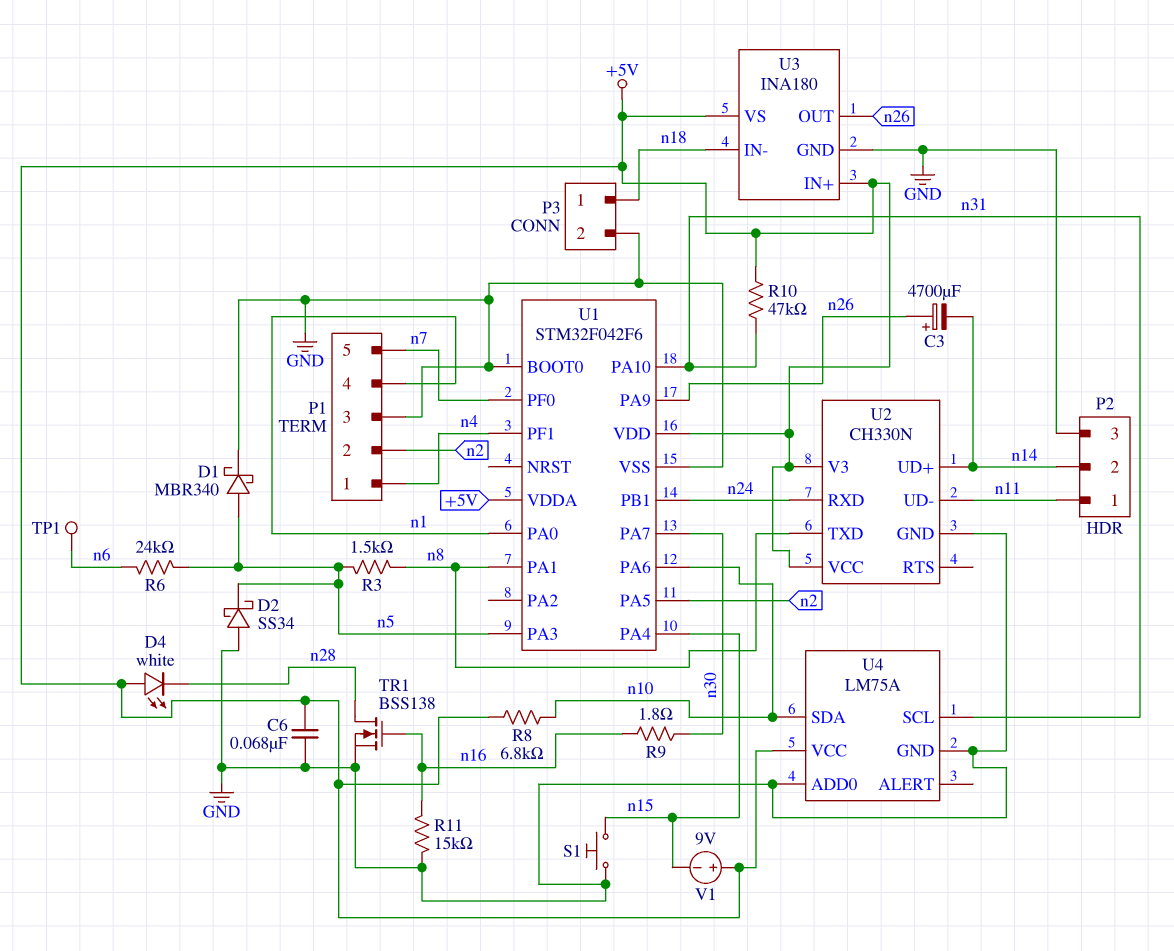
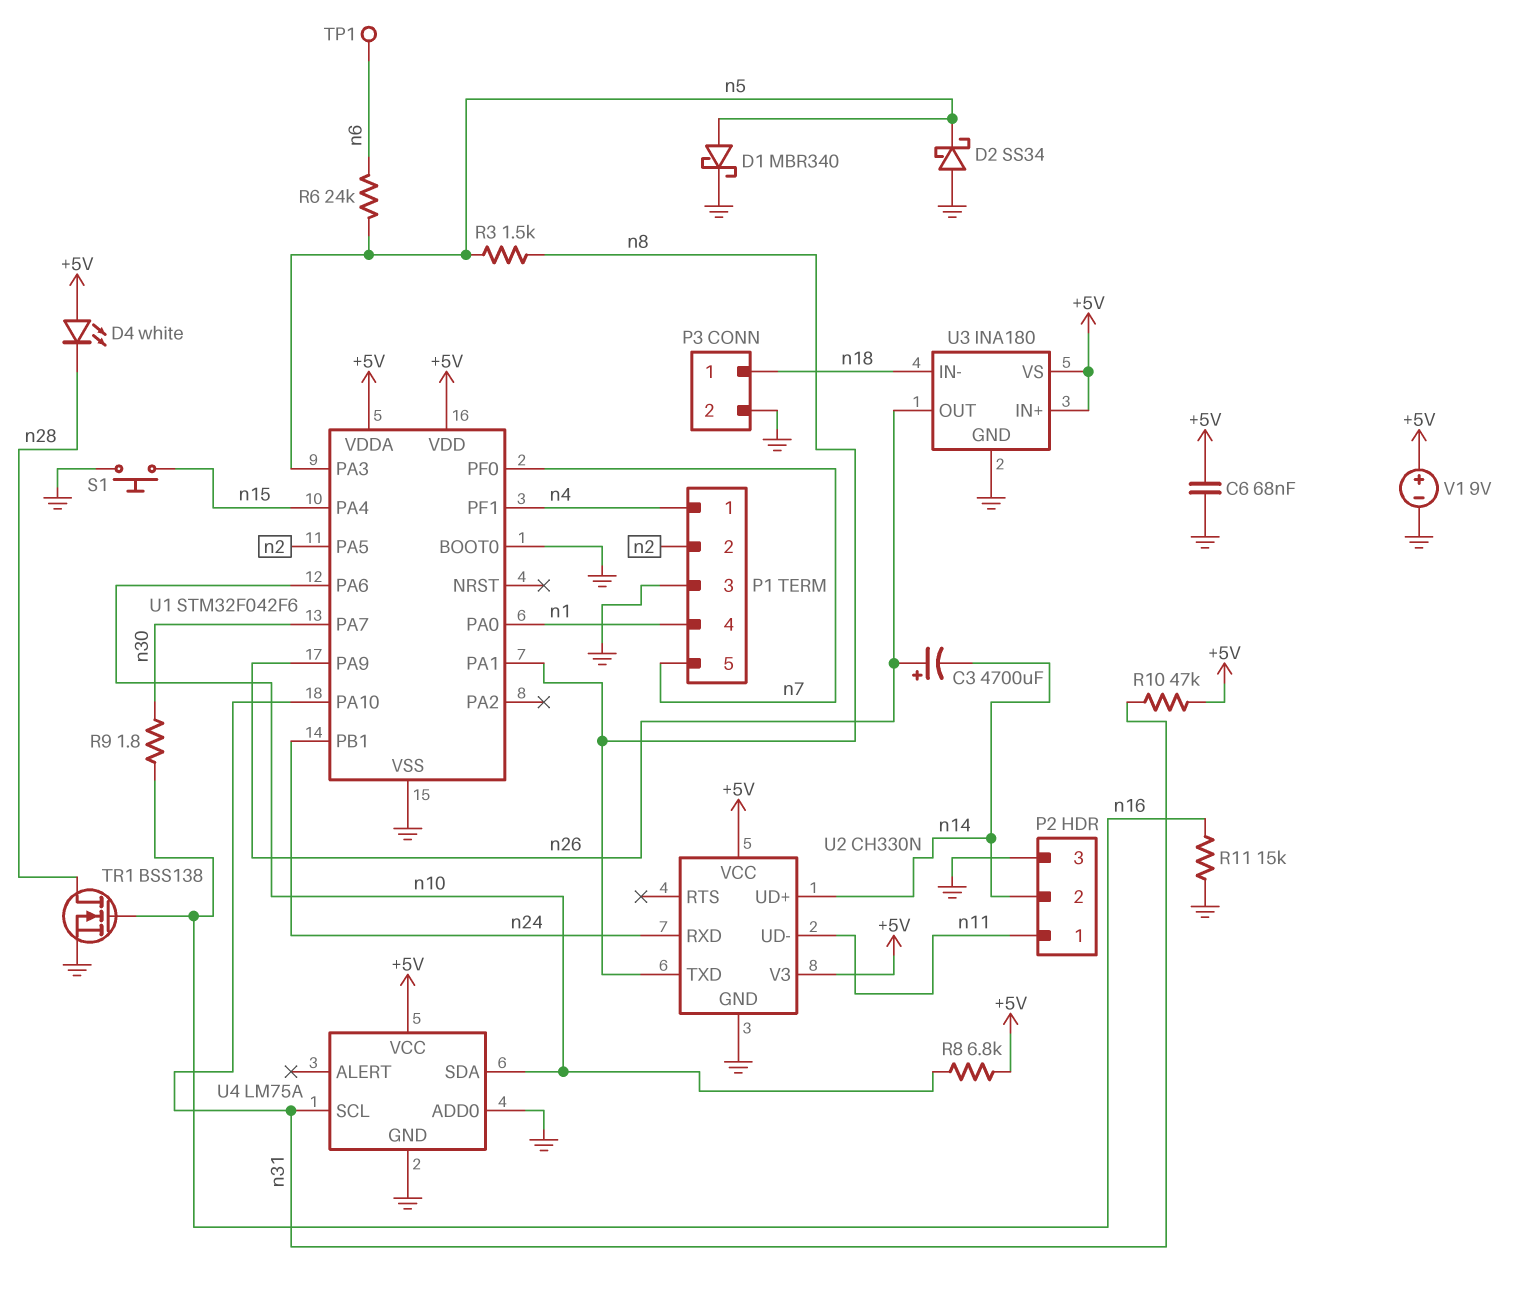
V1: 9V (plus +5V, minus n15) -> 9V (plus +5V, minus GND)

